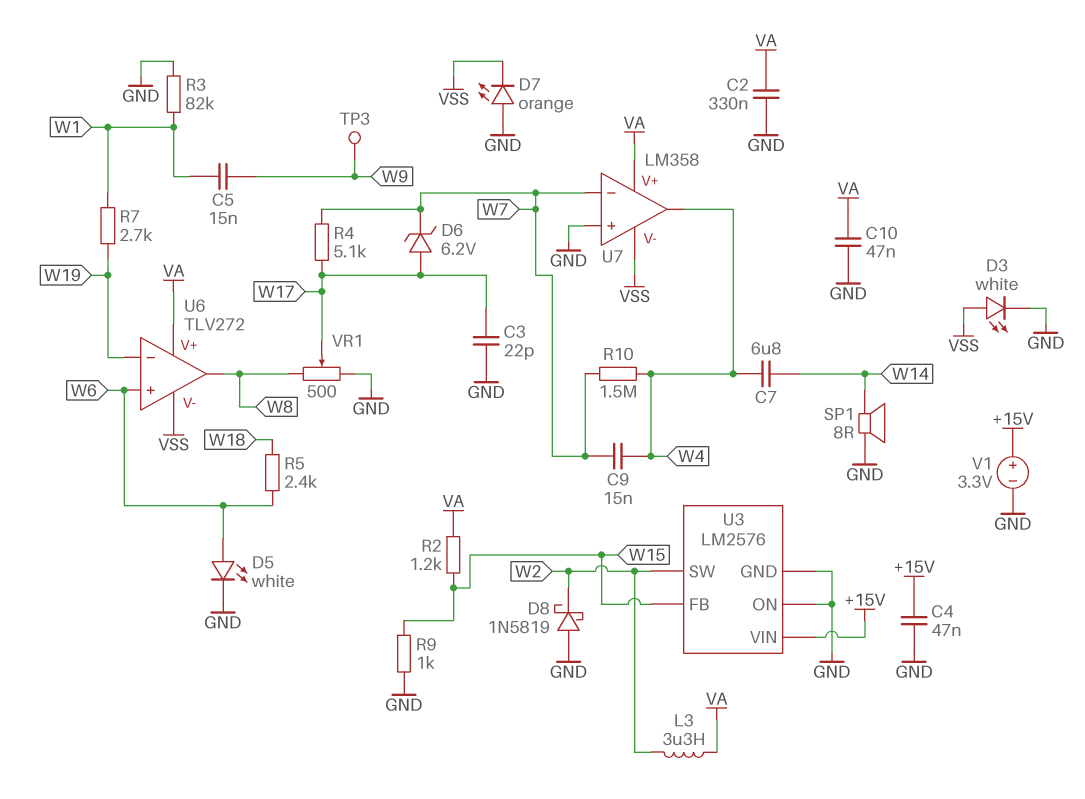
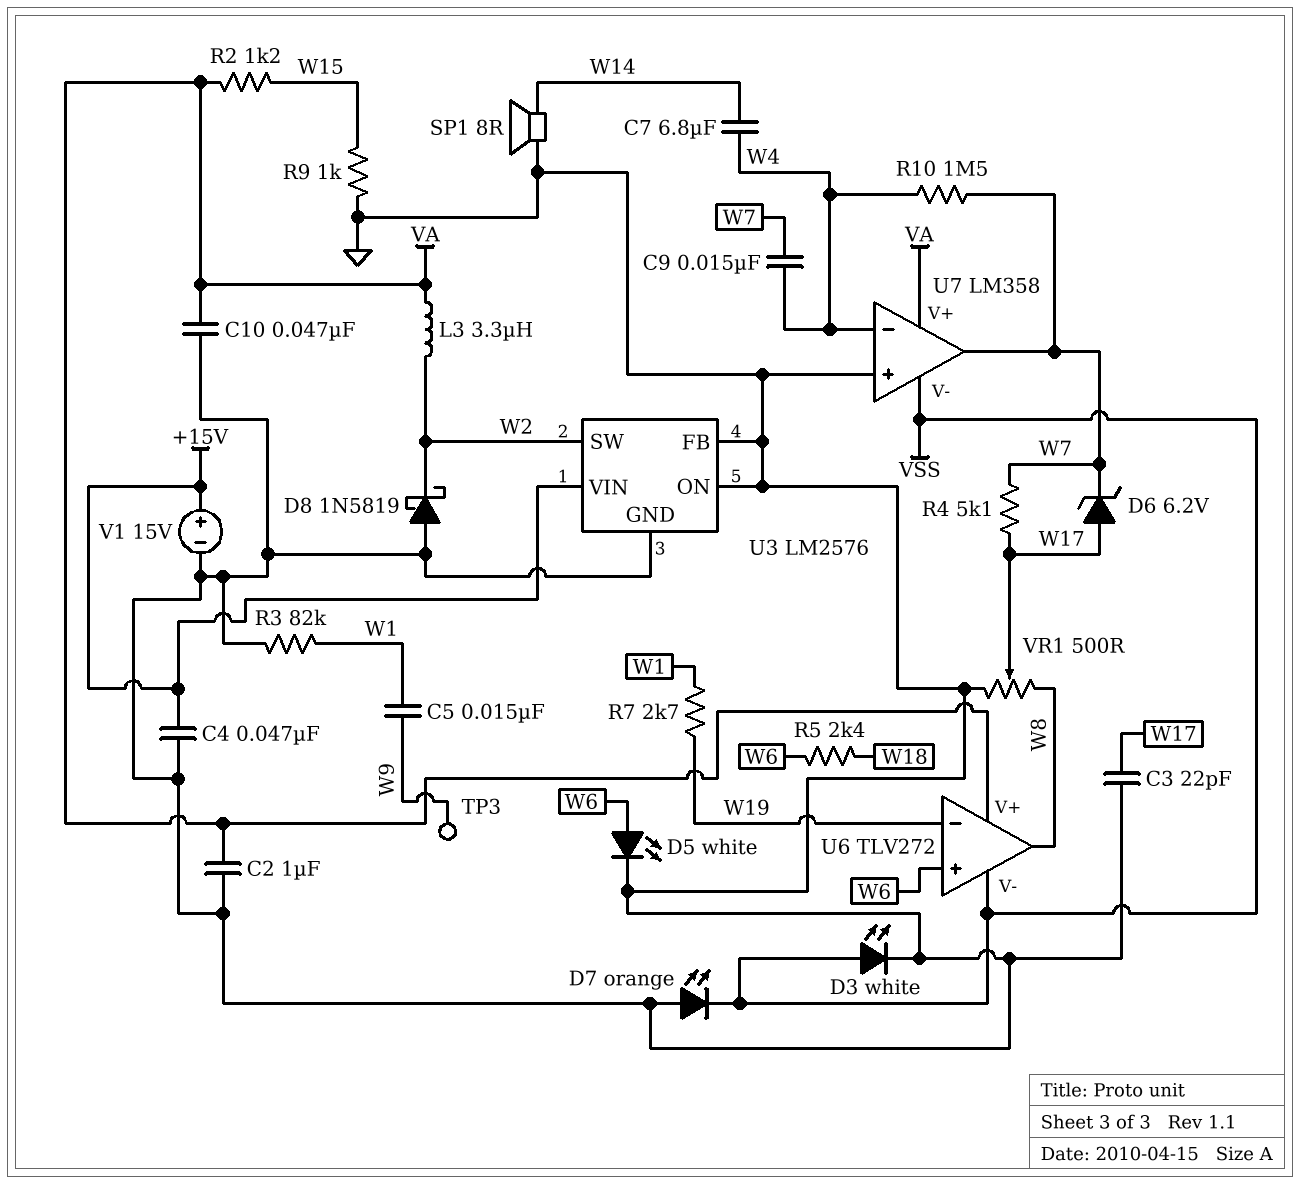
C2: 330nF (GND, VA) -> 1uF (GND, VA)
U3 pin FB: W15 -> GND
U7 pin in-: W7 -> W4
U7 pin out: W4 -> W7
V1: 3.3V (plus +15V, minus GND) -> 15V (plus +15V, minus GND)

